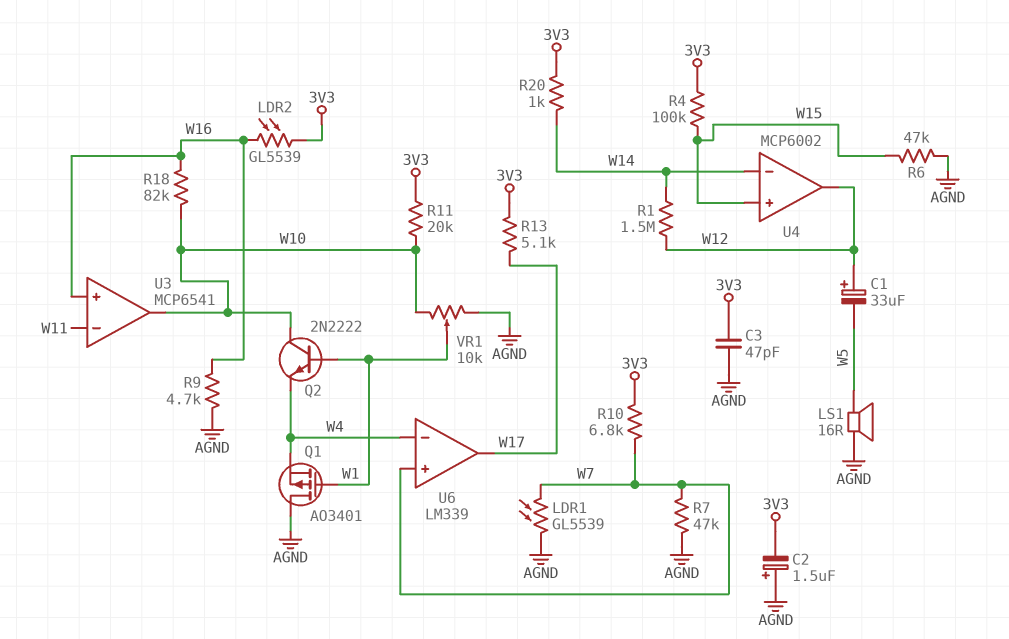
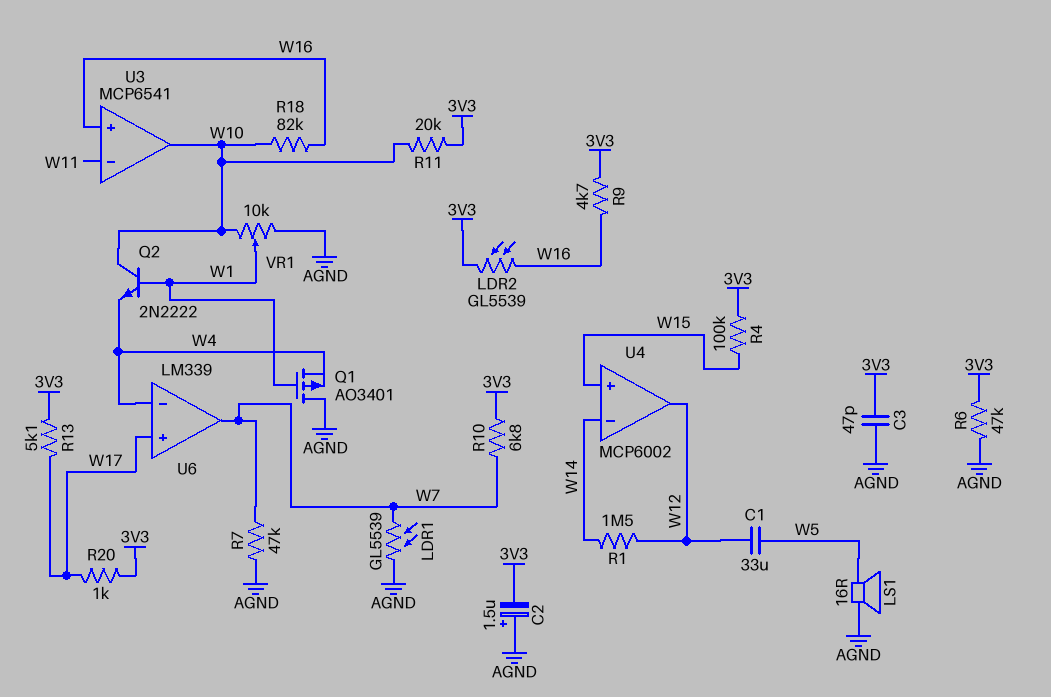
C1: 33uF (plus W12, minus W5) -> 33uF (W5, W12)
R6: 47k (AGND, W15) -> 47k (3V3, AGND)
R9: 4.7k (AGND, W16) -> 4.7k (3V3, W16)
R20: 1k (3V3, W14) -> 1k (3V3, W17)
U6 pin in+: W7 -> W17
U6 pin out: W17 -> W7

